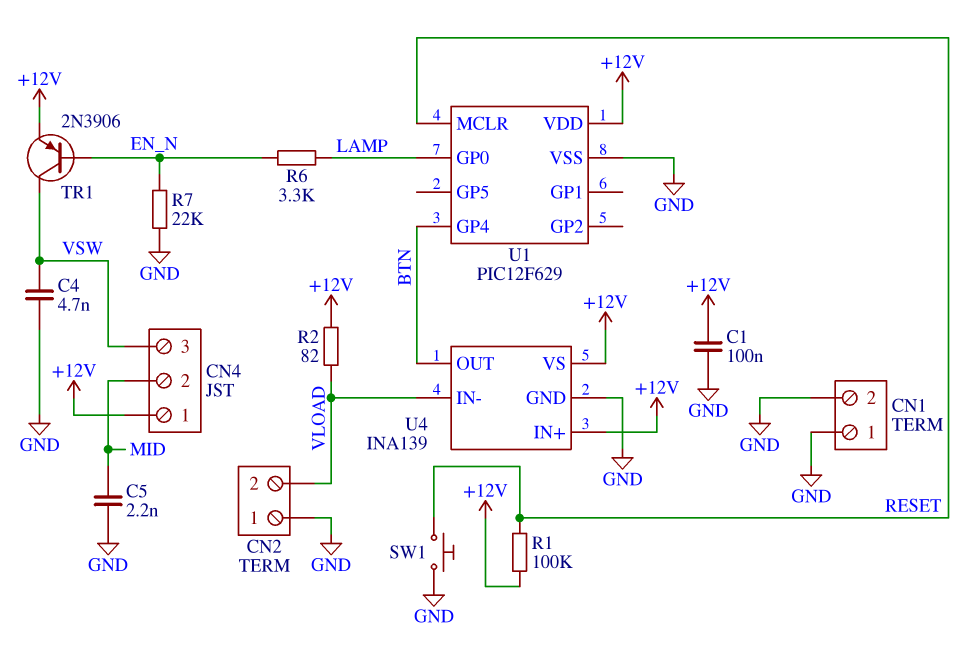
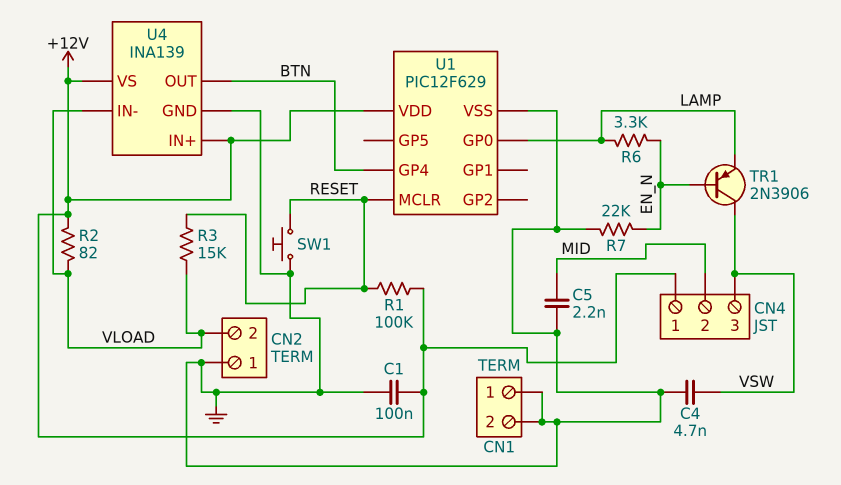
R3: none -> 15k (RESET, VLOAD)
TR1: PNP 2N3906 (B EN_N, C VSW, E +12V) -> PNP 2N3906 (B EN_N, C VSW, E LAMP)

